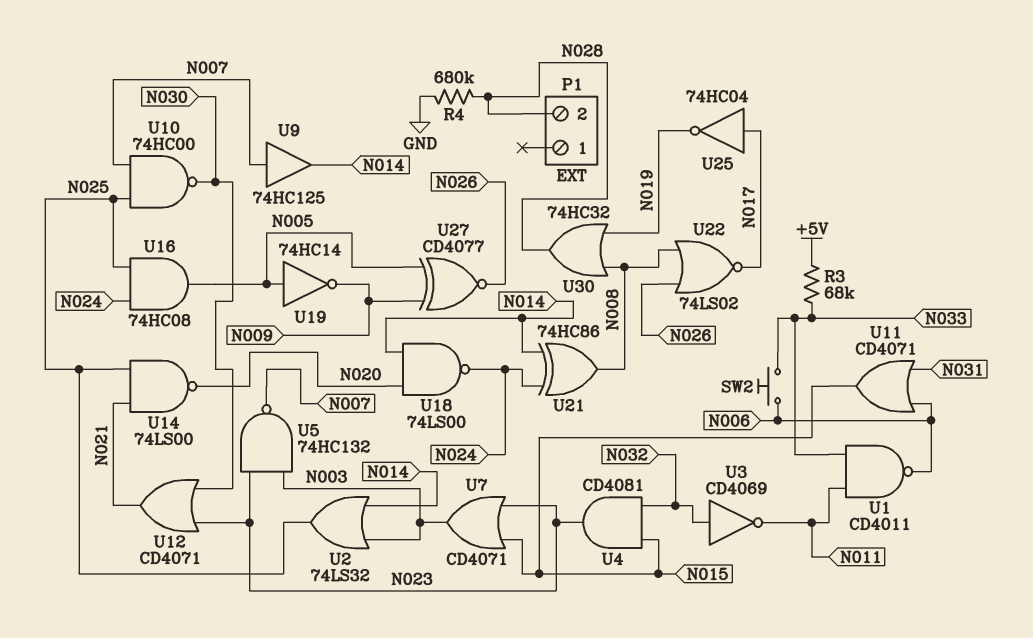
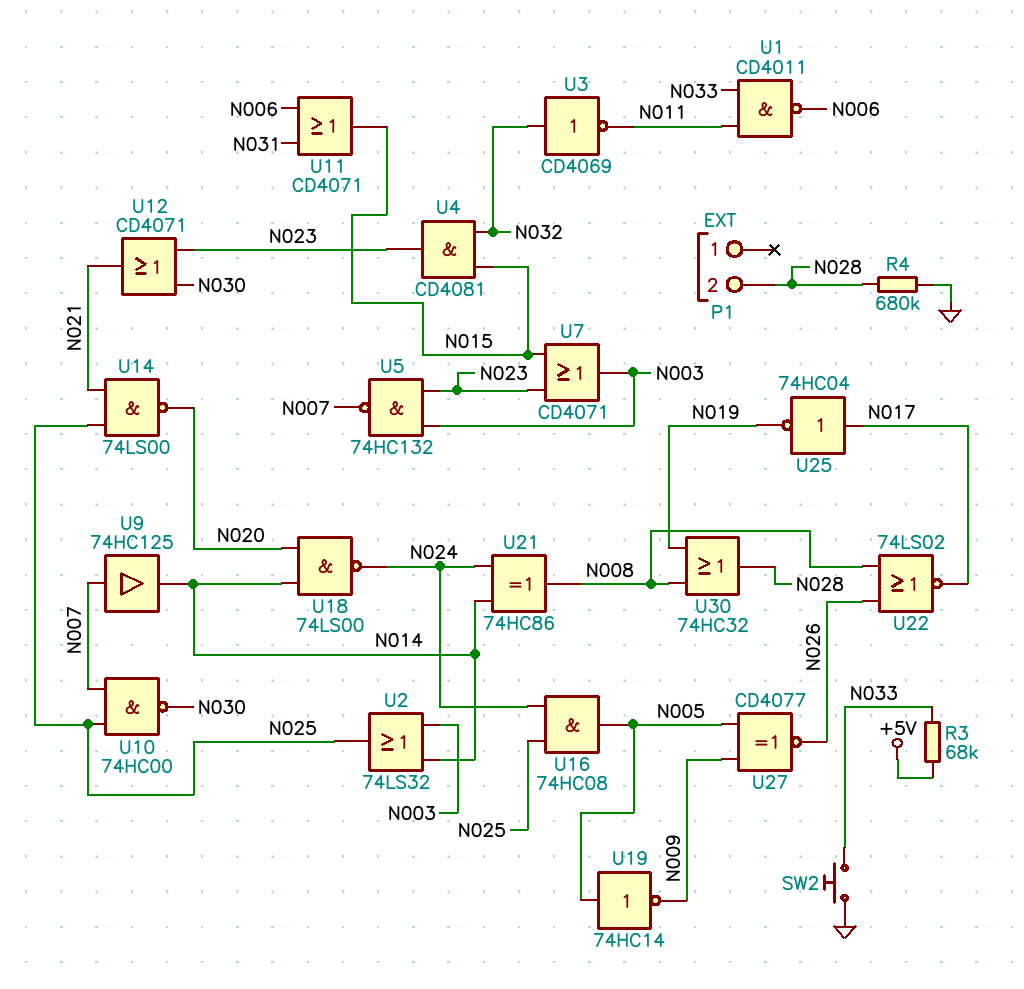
SW2: button (N006, N033) -> button (GND, N033)

